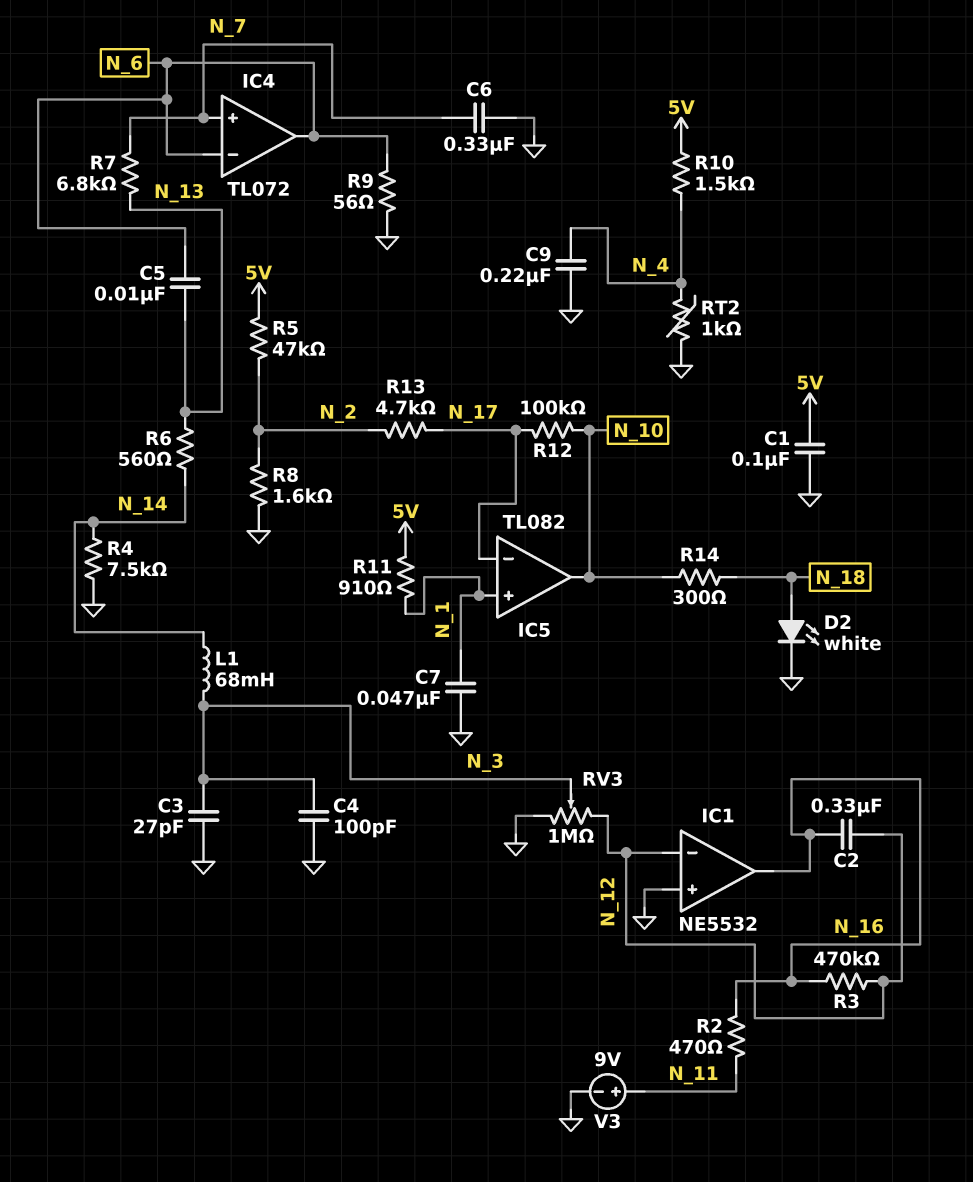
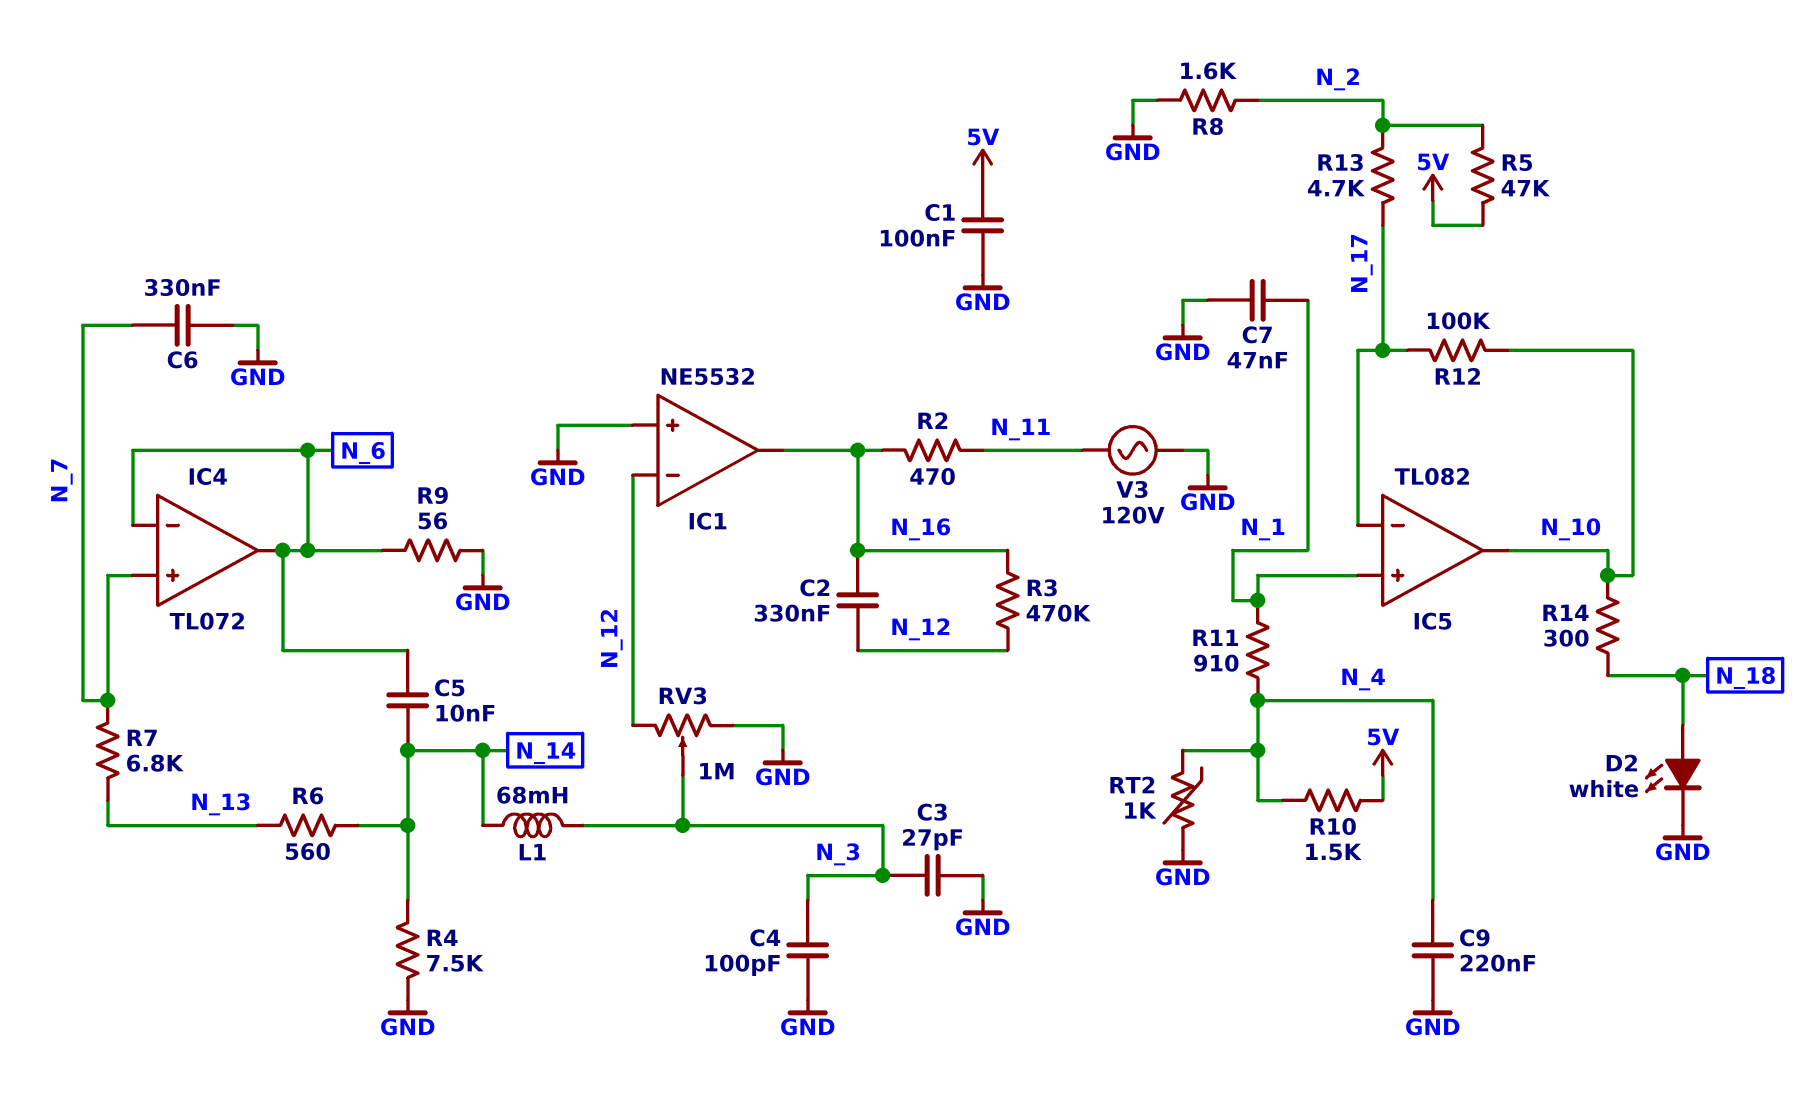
C5: 10nF (N_6, N_13) -> 10nF (N_6, N_14)
R11: 910 (5V, N_1) -> 910 (N_1, N_4)
V3: 9V (plus N_11, minus GND) -> AC 120V (GND, N_11)

